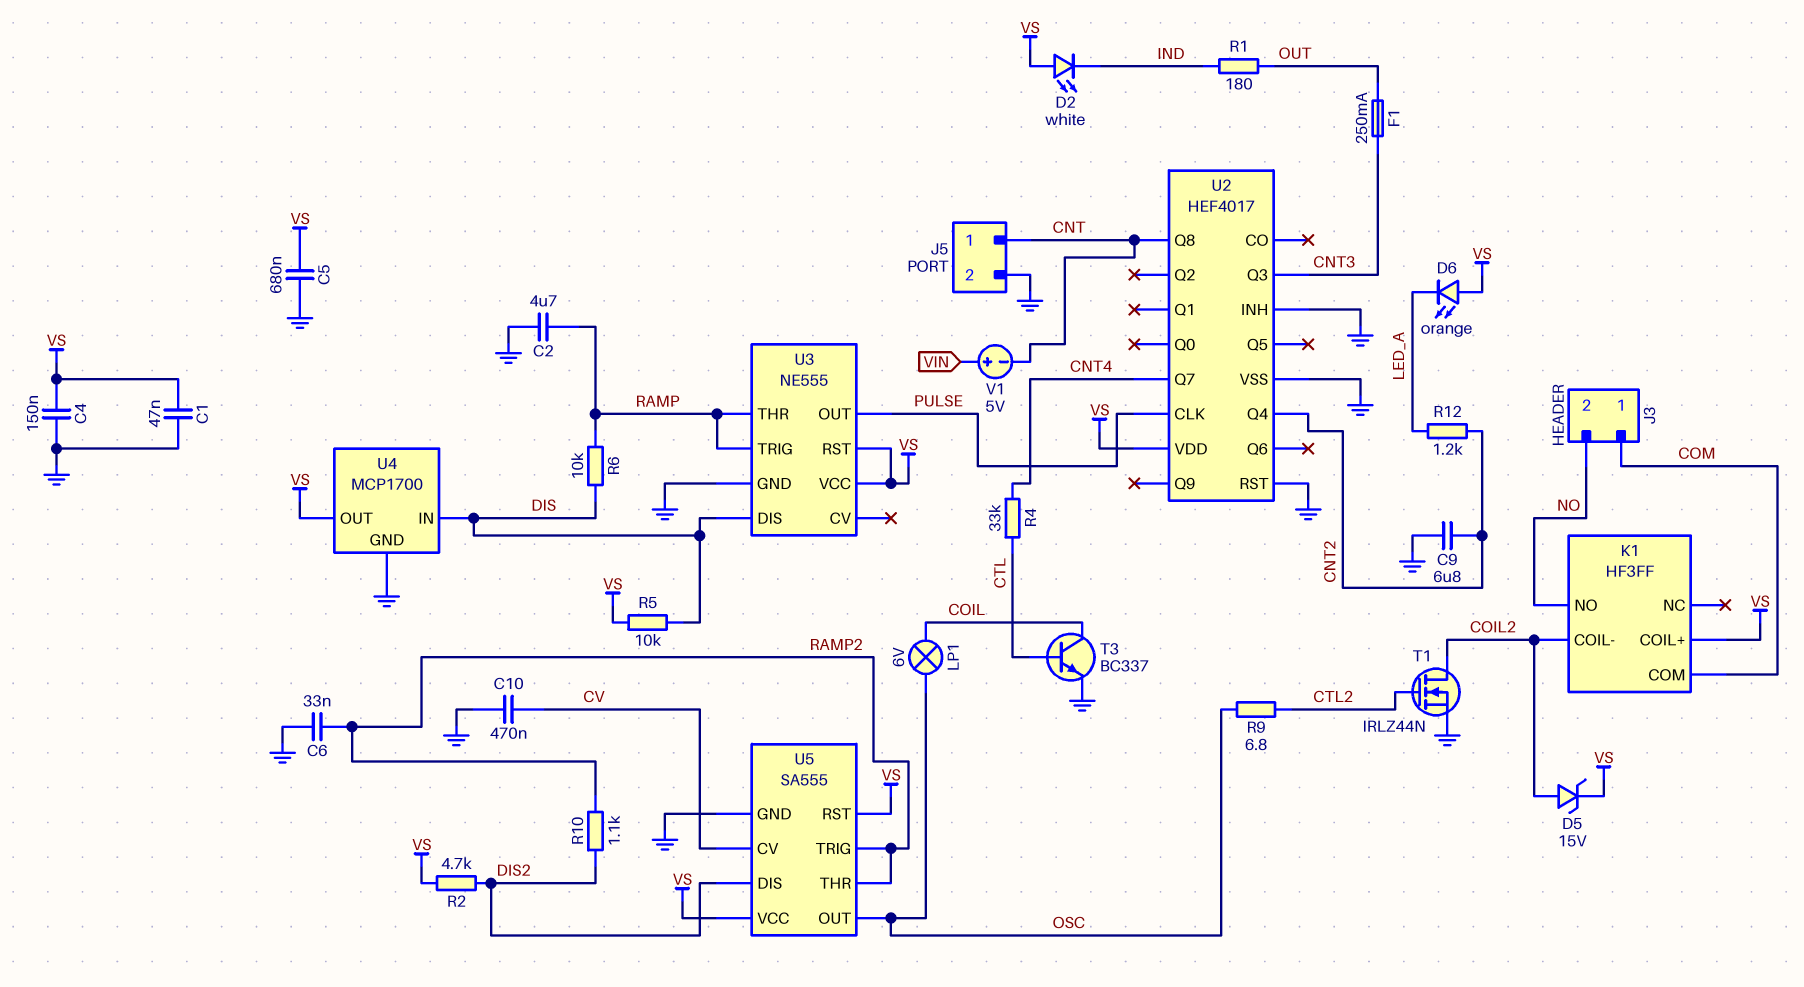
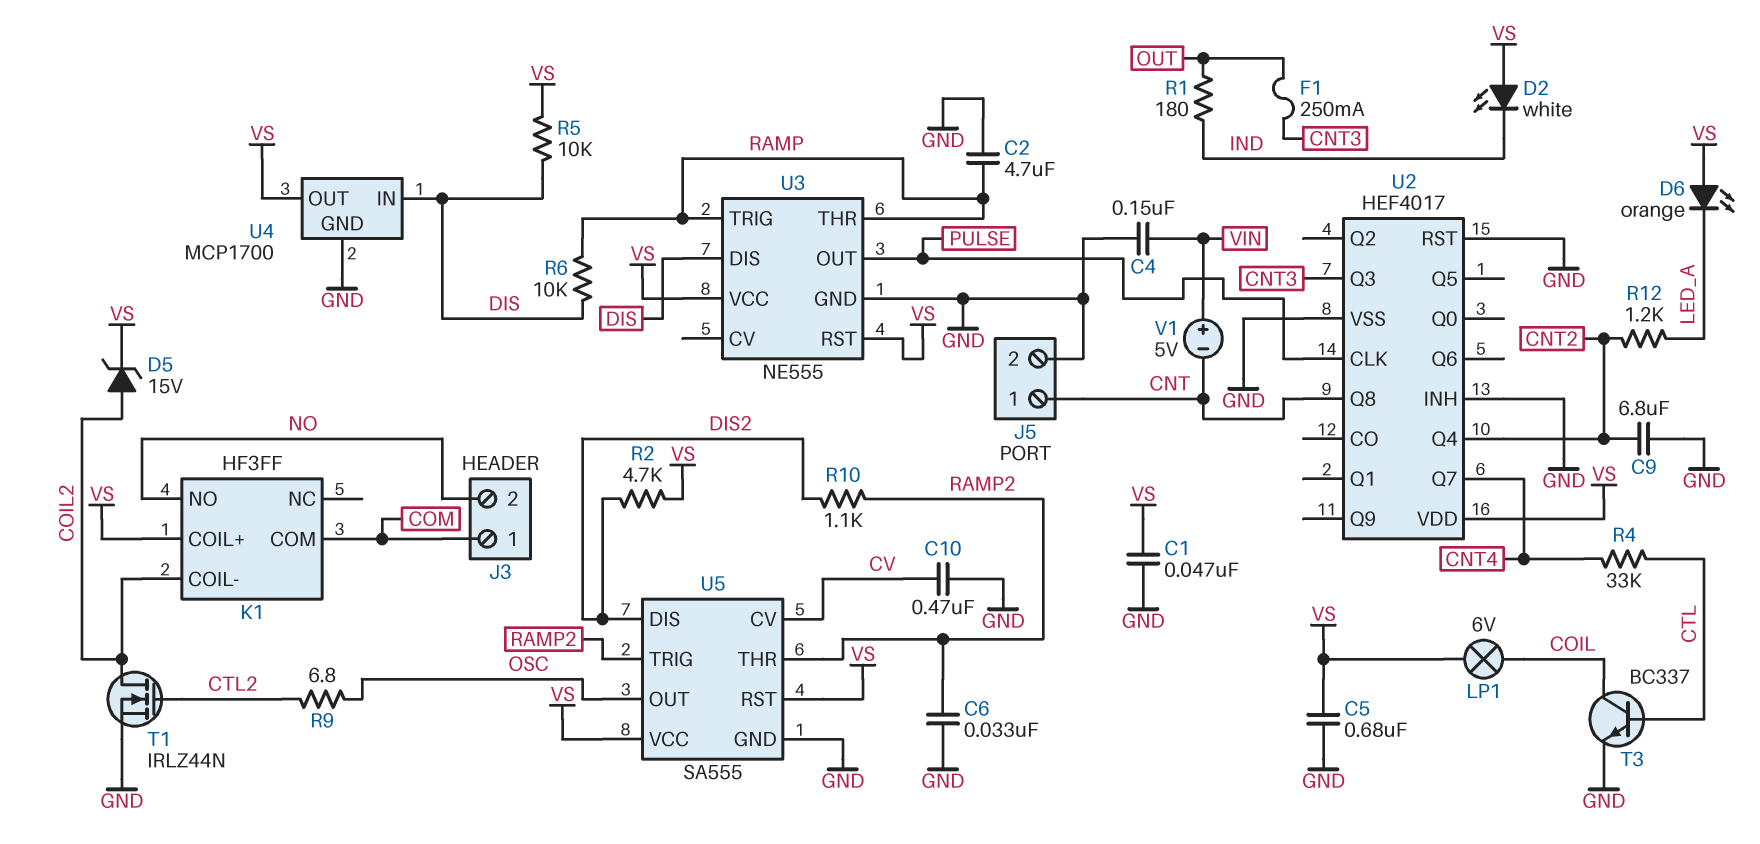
C4: 150nF (GND, VS) -> 150nF (GND, VIN)
LP1: lamp 6V (COIL, OSC) -> lamp 6V (COIL, VS)

